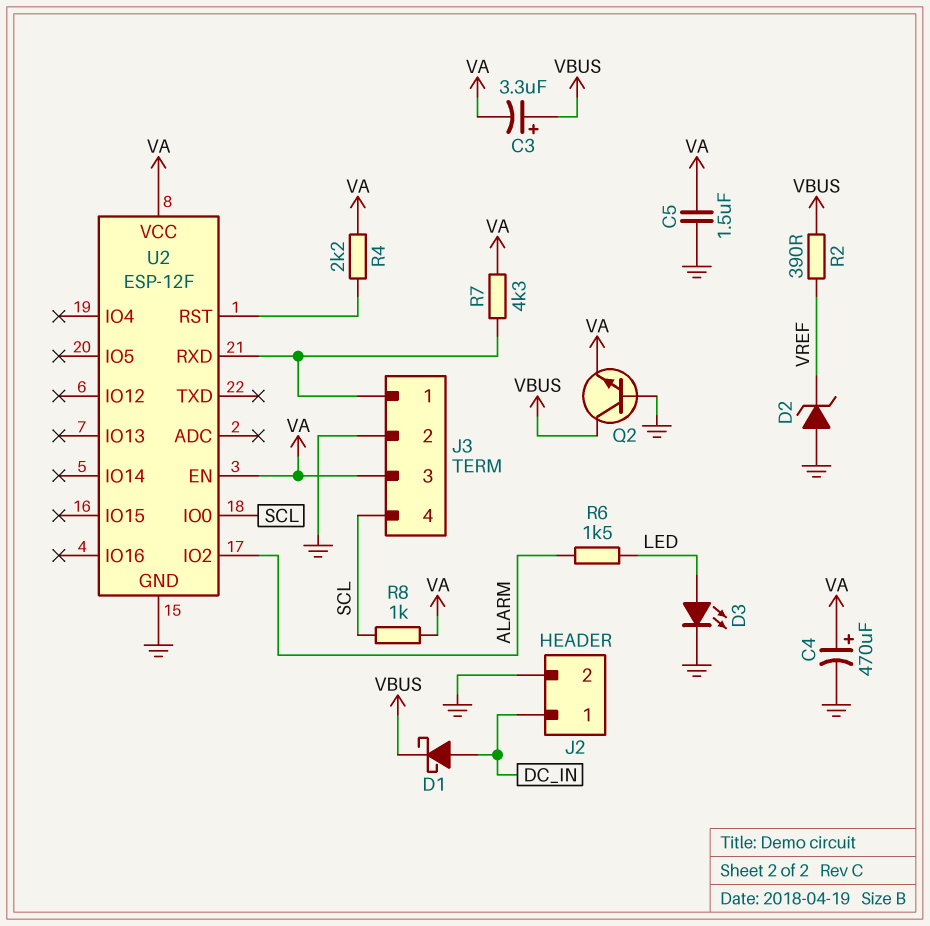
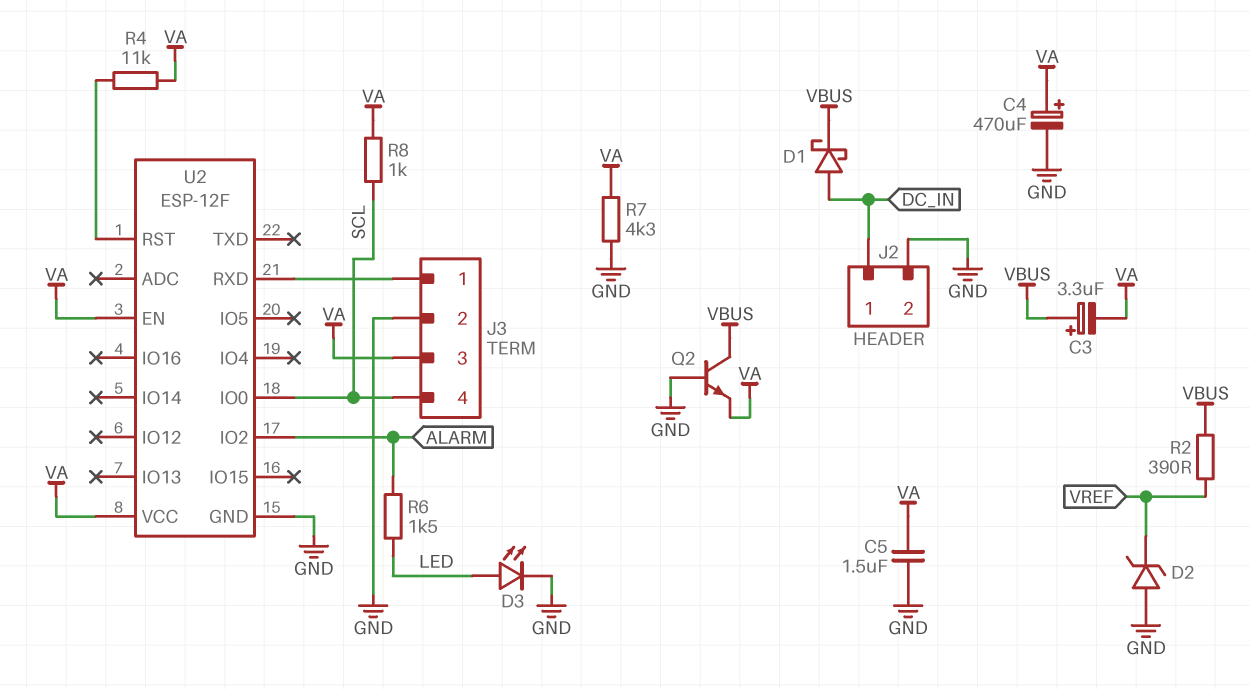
R4: 2.2k (U2/RST, VA) -> 11k (U2/RST, VA)
R7: 4.3k (J3/1, VA) -> 4.3k (GND, VA)

